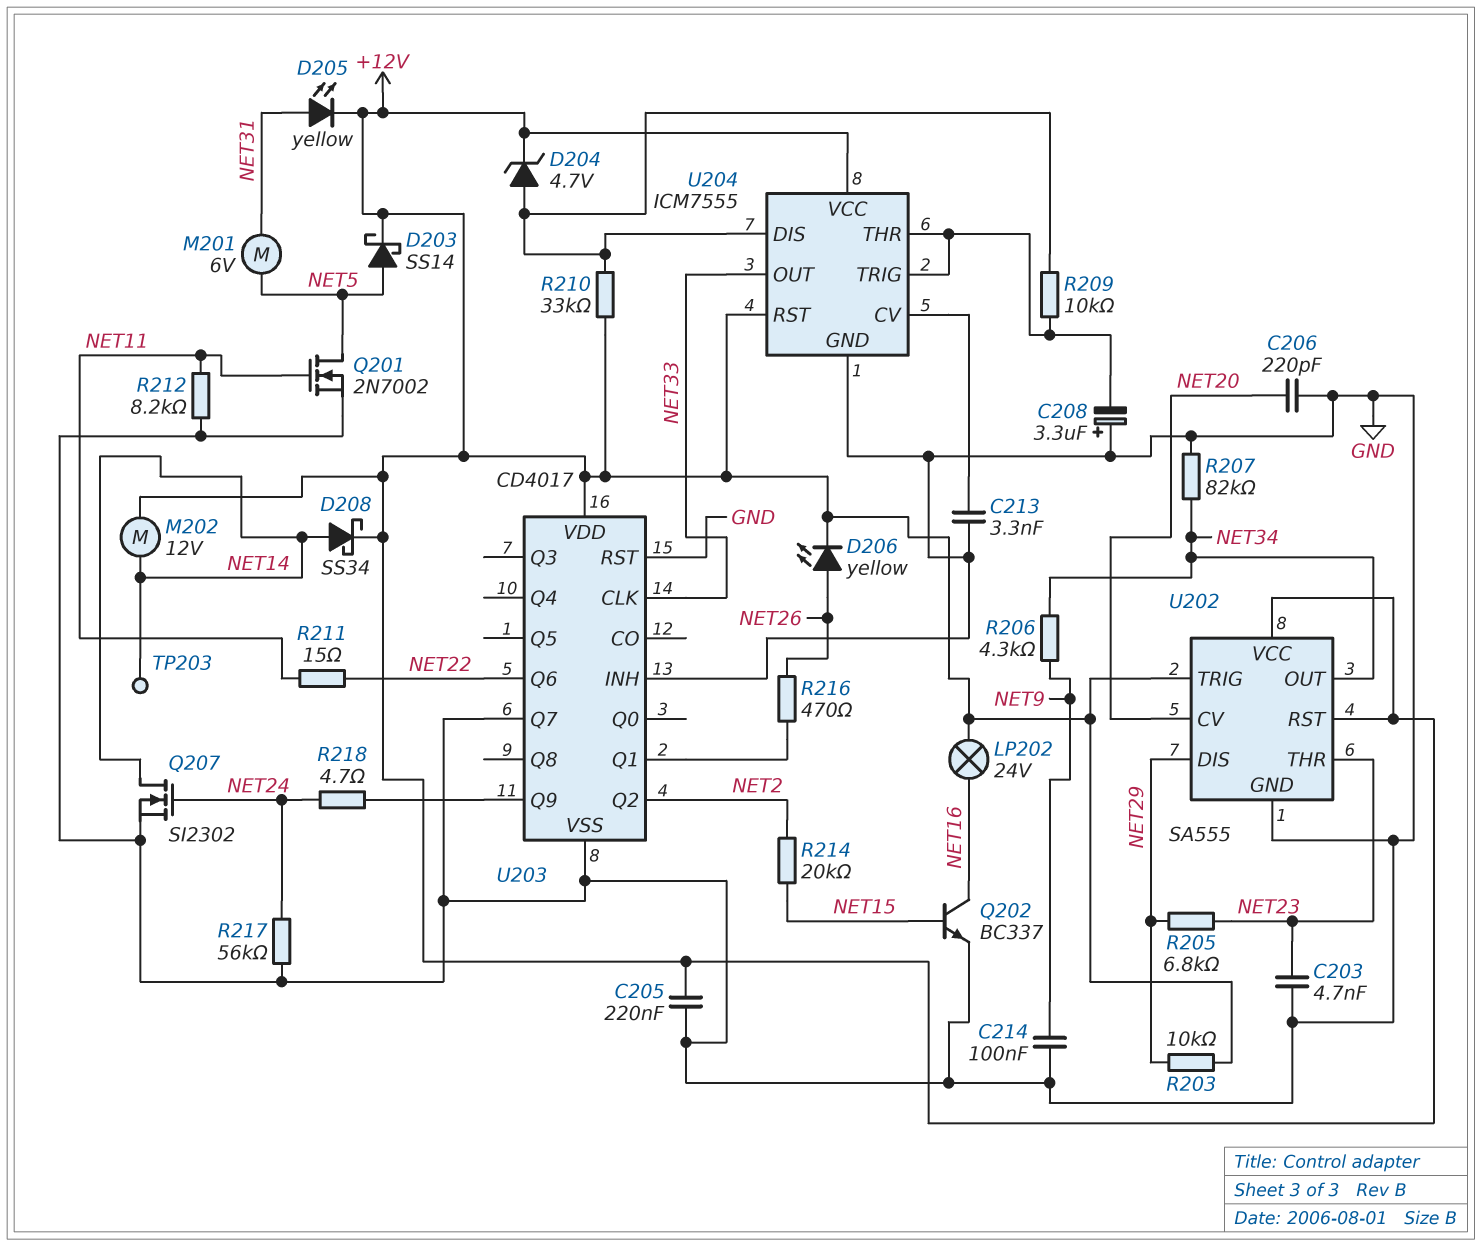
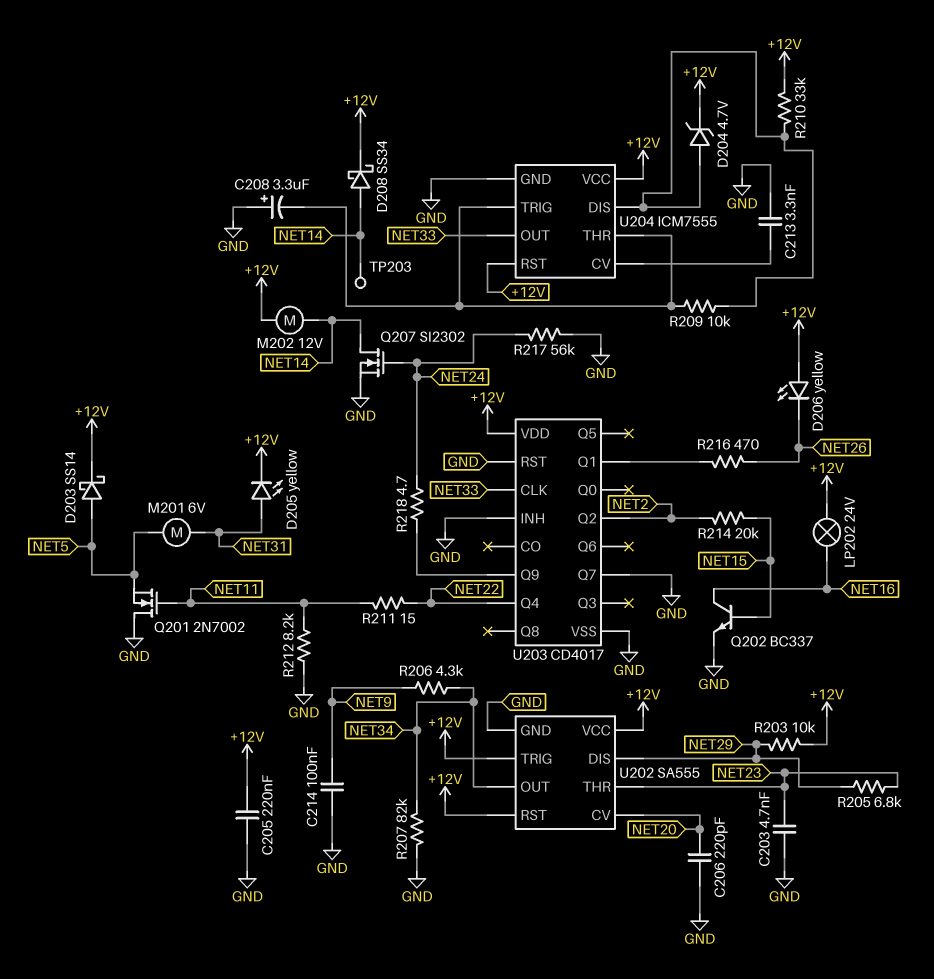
D206: LED yellow (A NET26, K +12V) -> LED yellow (A +12V, K NET26)
Q201: NMOS 2N7002 (G NET11, D NET5, S GND) -> NMOS 2N7002 (G NET11, D GND, S NET5)
U203 pin Q4: none -> NET22
U203 pin Q6: NET22 -> none

